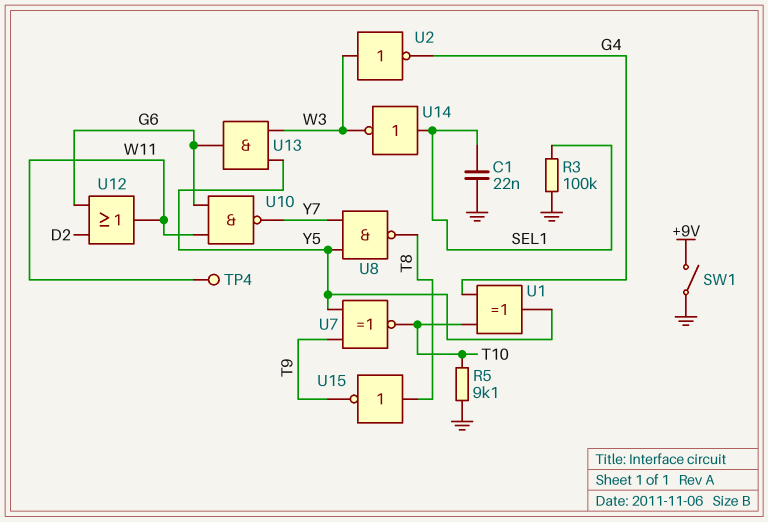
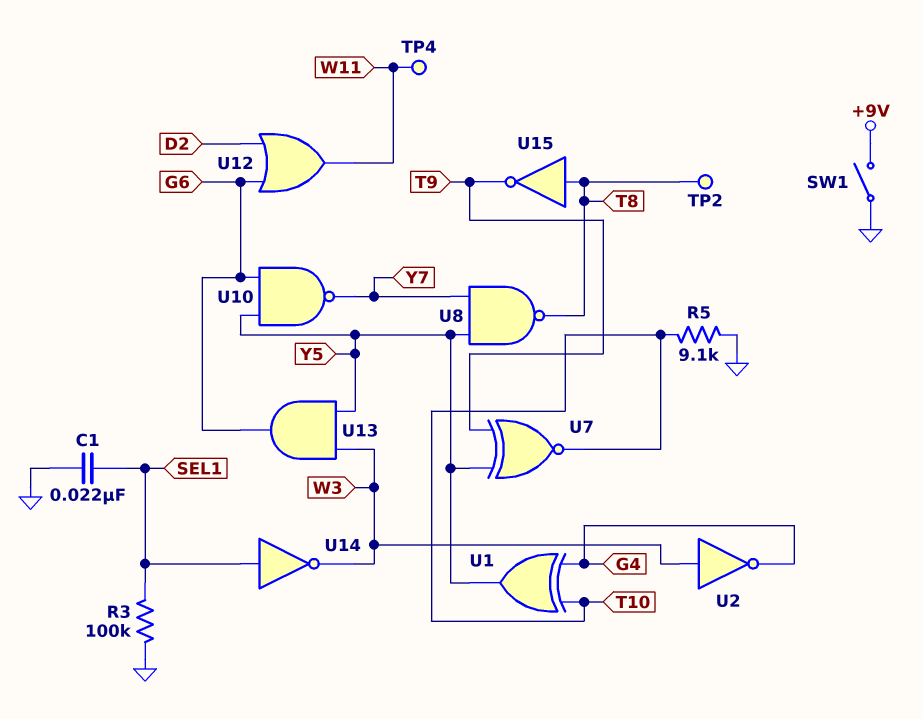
TP2: none -> test point (T8)
U10: NAND (in G6, in W11, out Y7) -> NAND (in G6, in Y5, out Y7)

